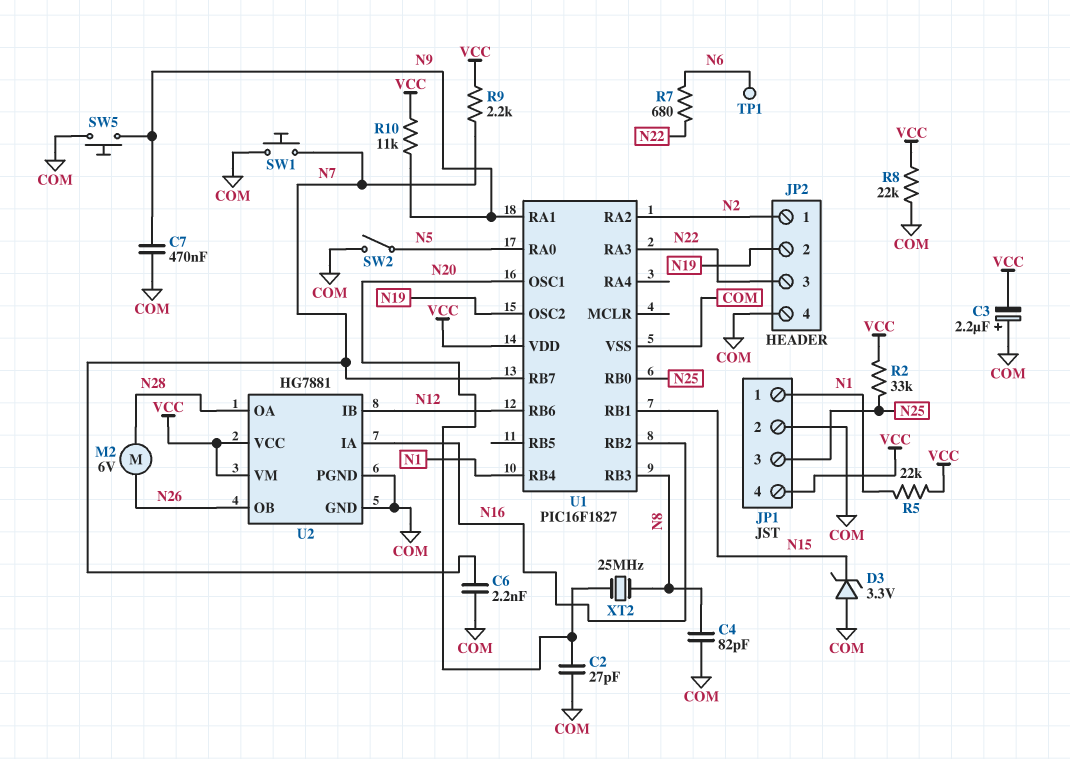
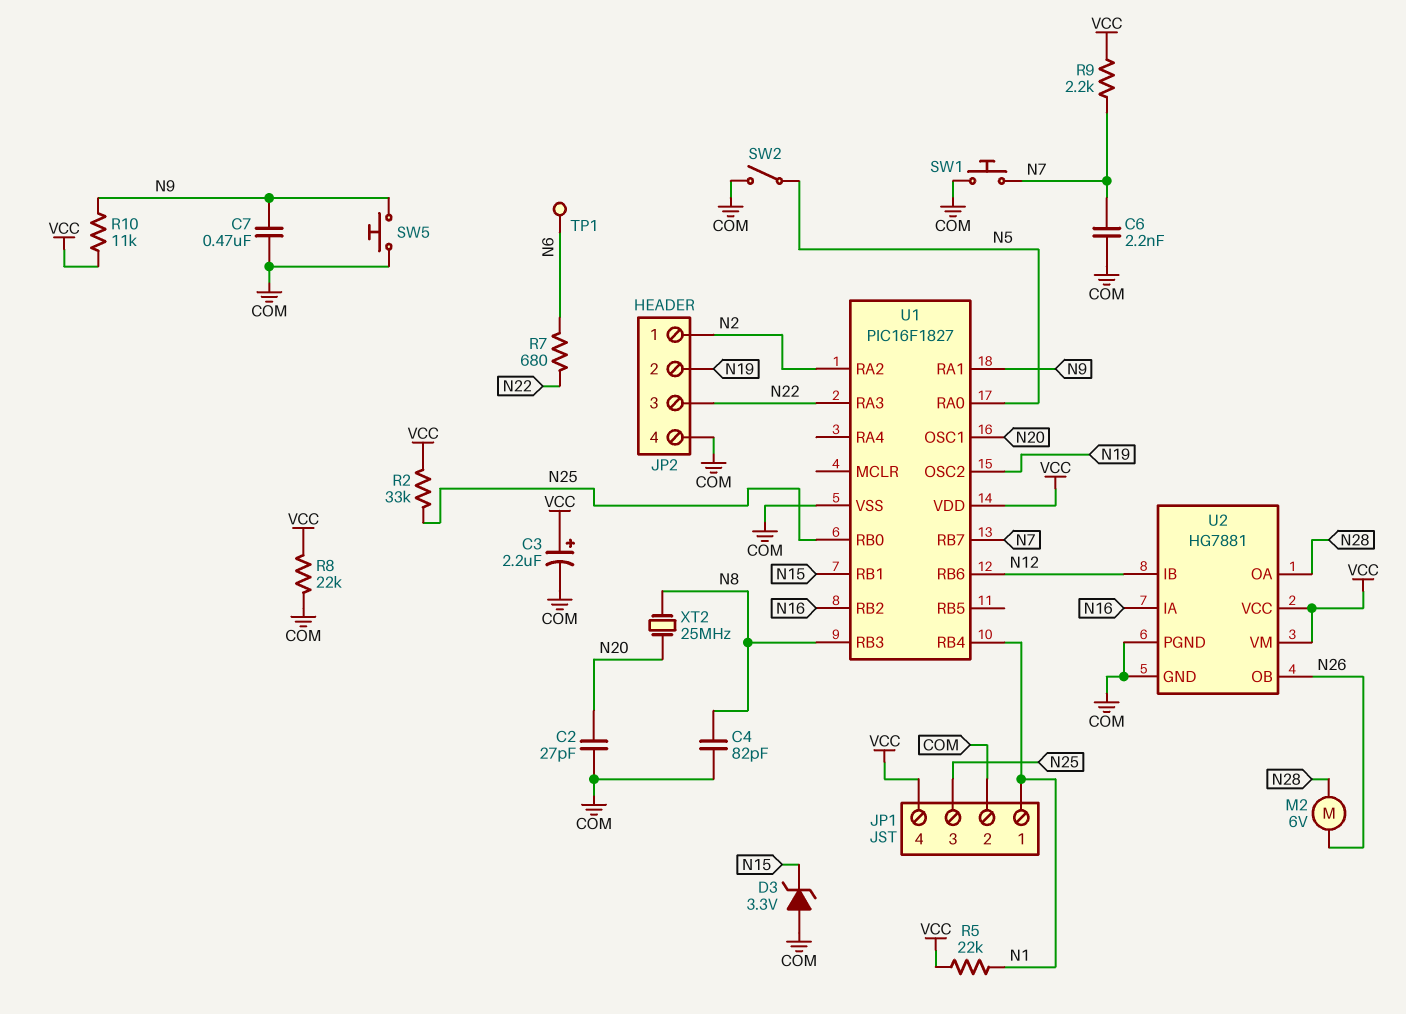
C3: 2.2uF (plus COM, minus VCC) -> 2.2uF (plus VCC, minus COM)

